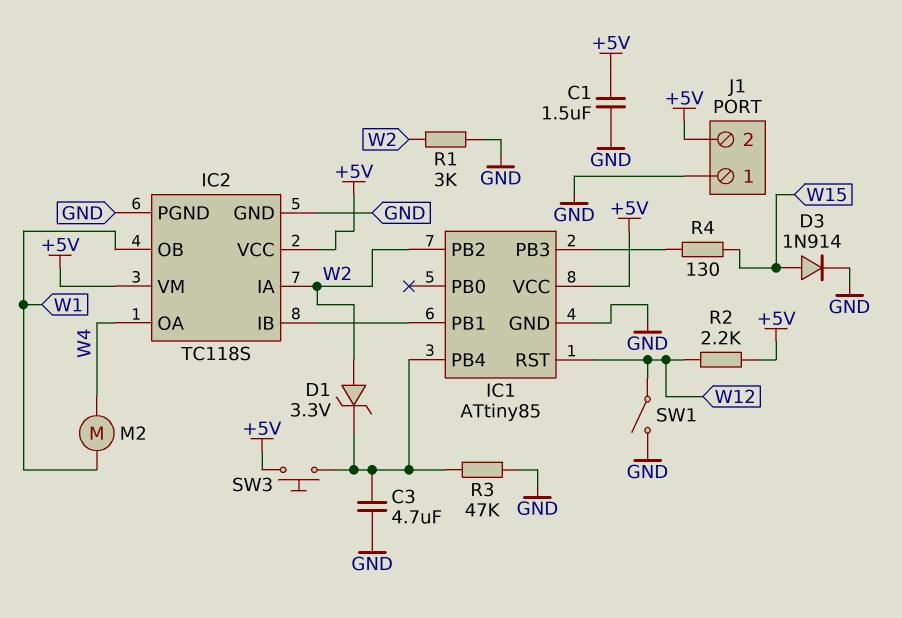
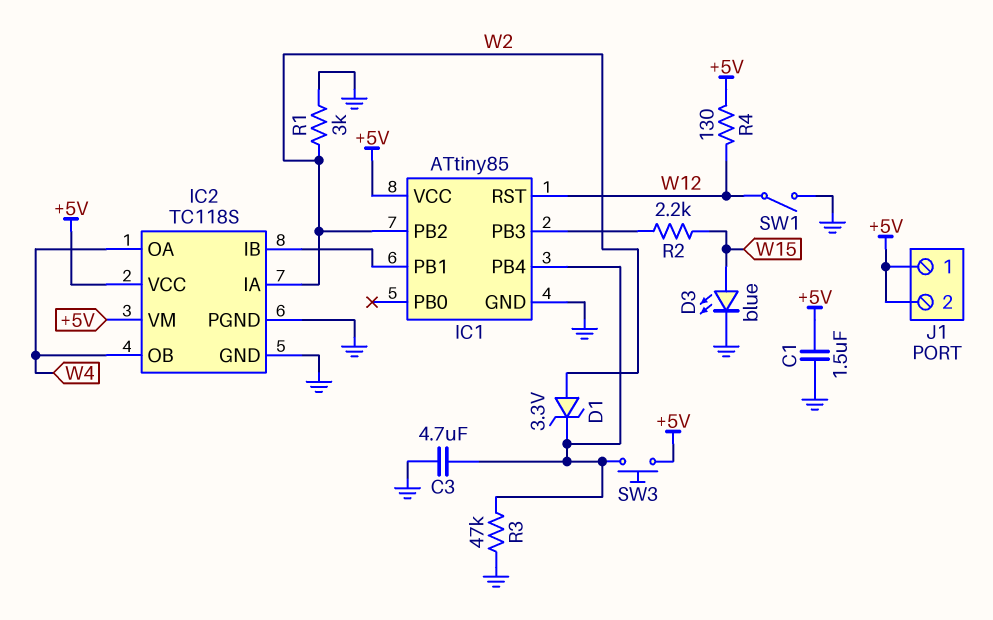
D3: diode 1N914 (A W15, K GND) -> LED blue (A W15, K GND)
IC2 pin OB: W1 -> W4
J1 pin 1: GND -> +5V
M2: motor (W1, W4) -> none
R2: 2.2k (+5V, W12) -> 2.2k (IC1/PB3, W15)
R4: 130 (IC1/PB3, W15) -> 130 (+5V, W12)

